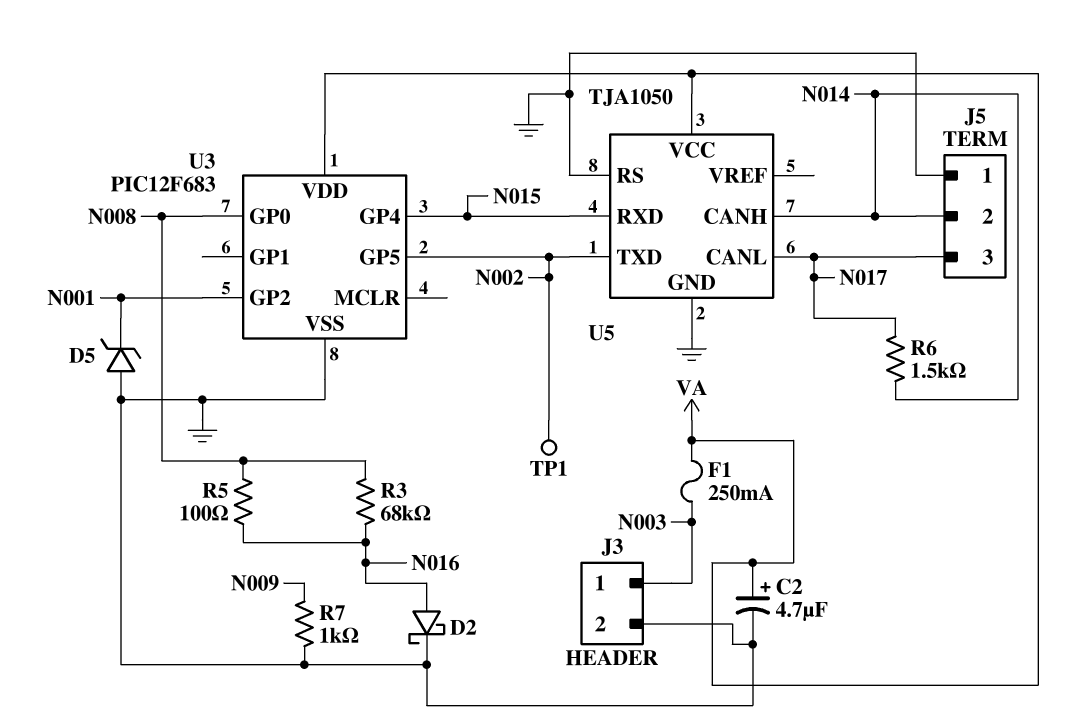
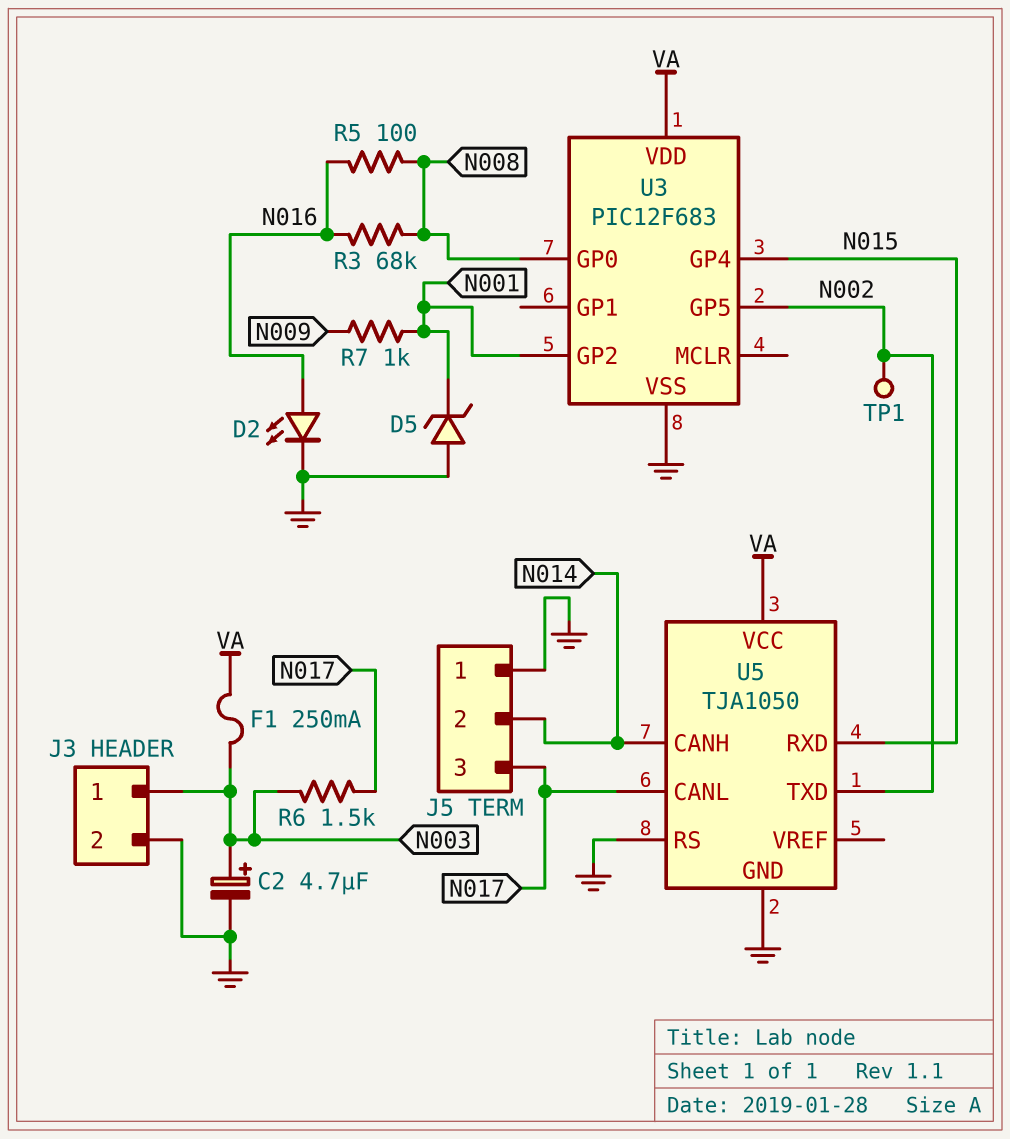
C2: 4.7uF (plus VA, minus GND) -> 4.7uF (plus N003, minus GND)
D2: schottky (A N016, K GND) -> LED (A N016, K GND)
R6: 1.5k (N014, N017) -> 1.5k (N003, N017)
R7: 1k (GND, N009) -> 1k (N001, N009)

